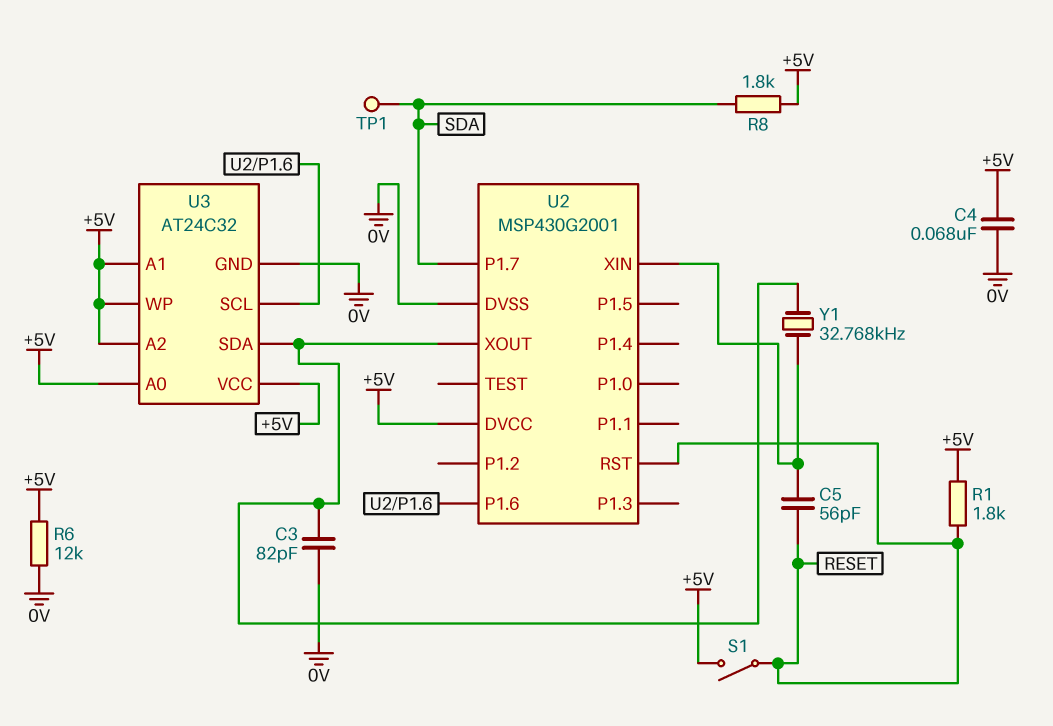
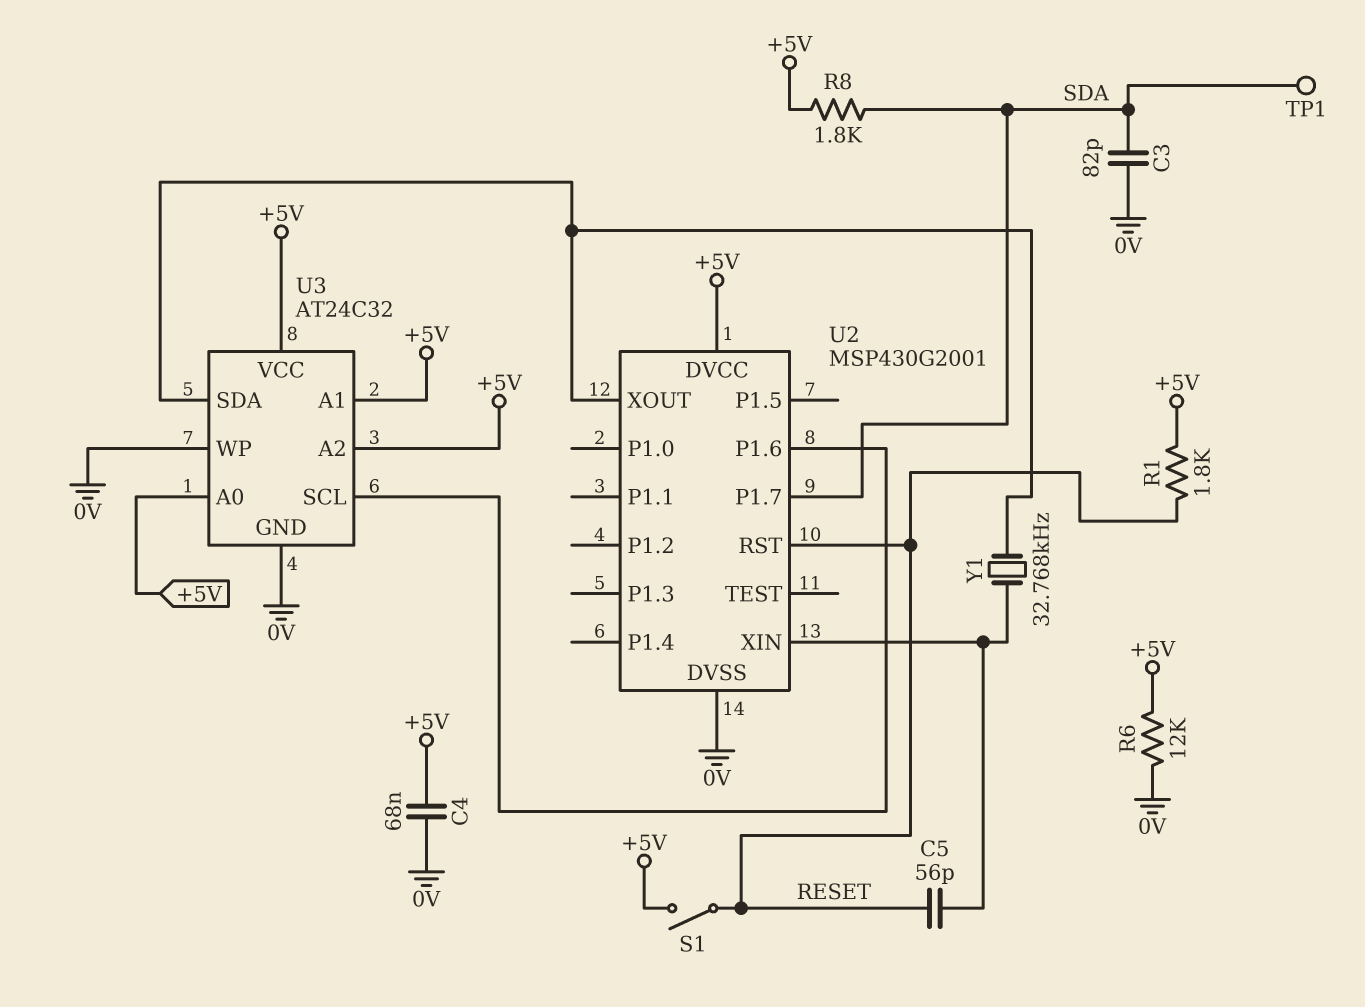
C3: 82pF (0V, U2/XOUT) -> 82pF (0V, SDA)
U3 pin WP: +5V -> 0V

